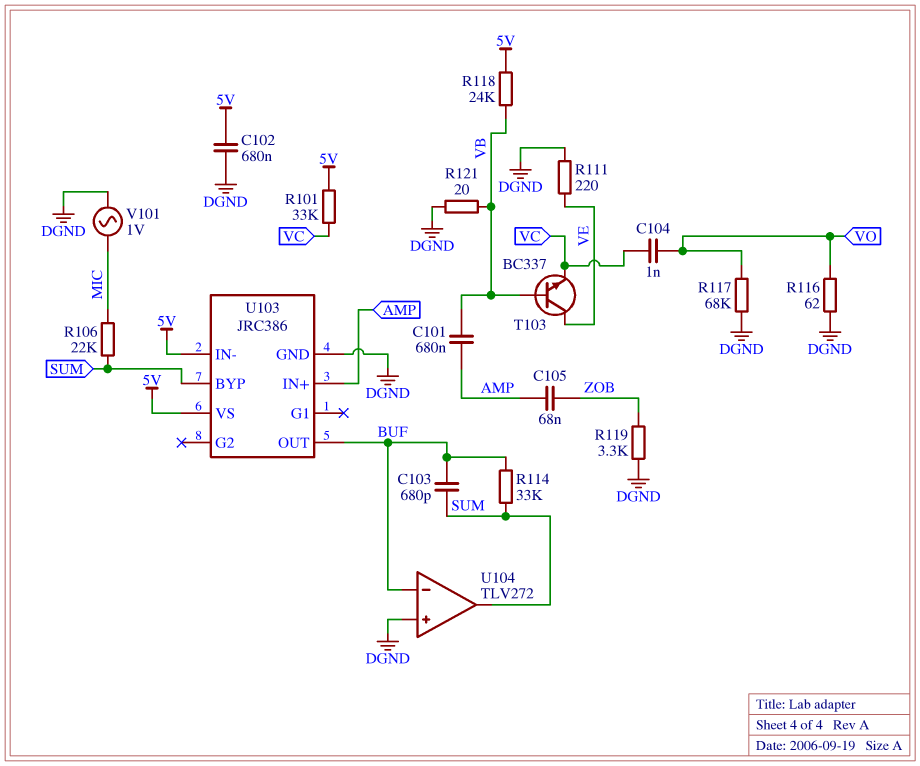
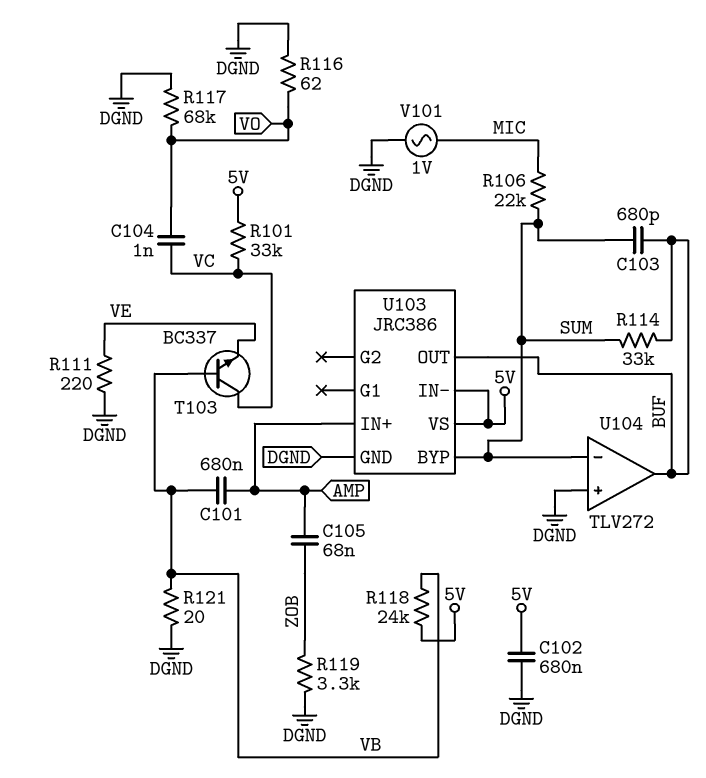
T103: NPN BC337 (B VB, C VE, E VC) -> NPN BC337 (B VB, C VC, E VE)
U104 pin in-: BUF -> SUM
U104 pin out: SUM -> BUF

